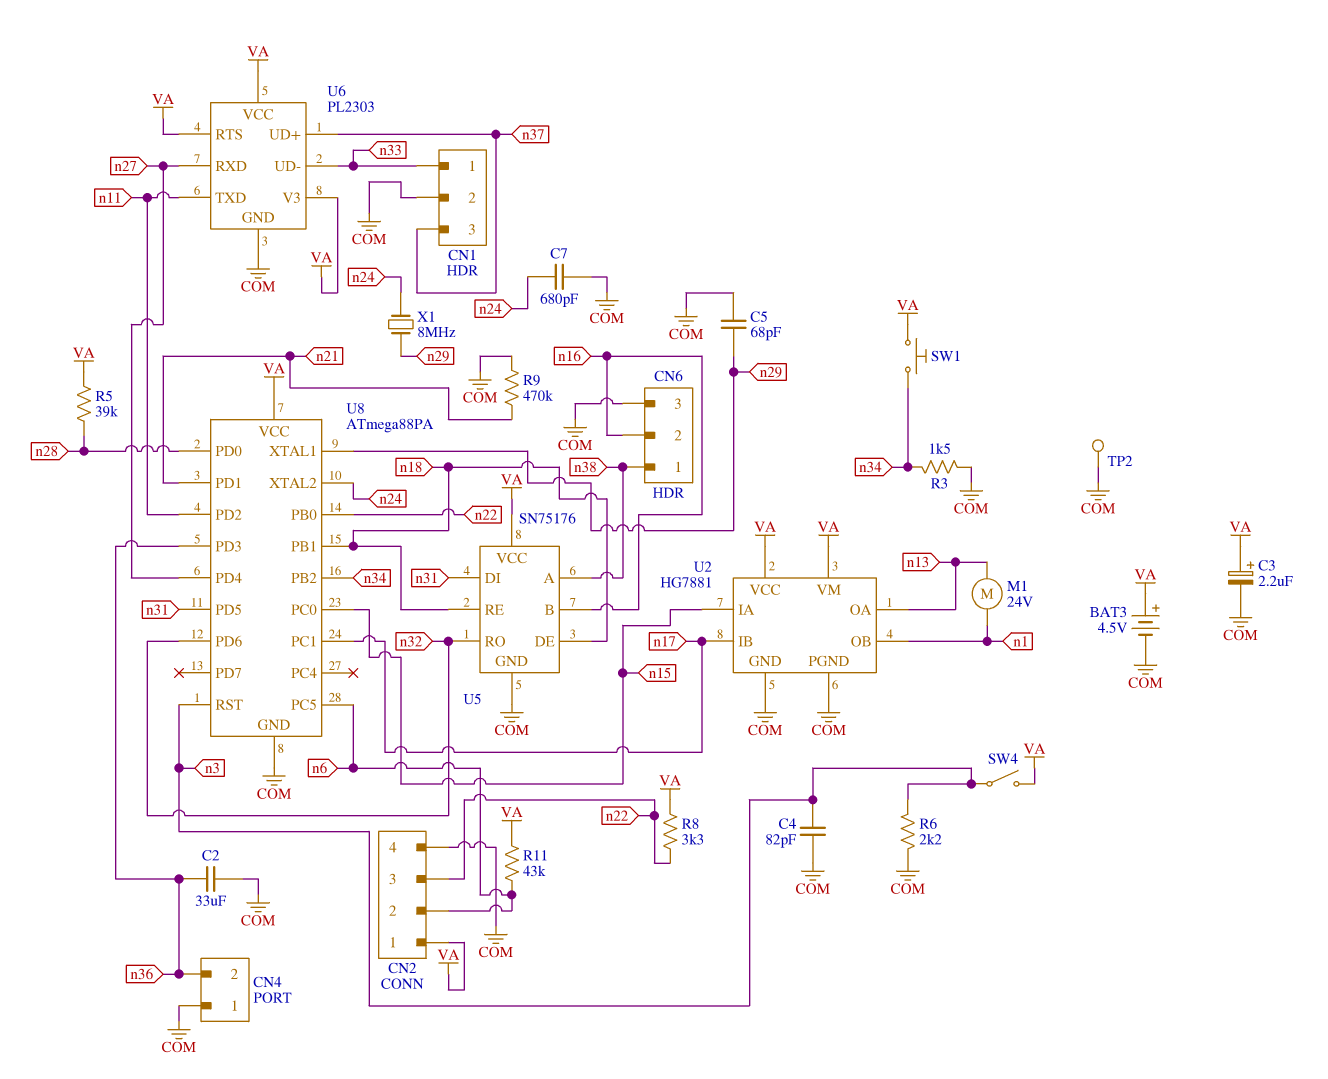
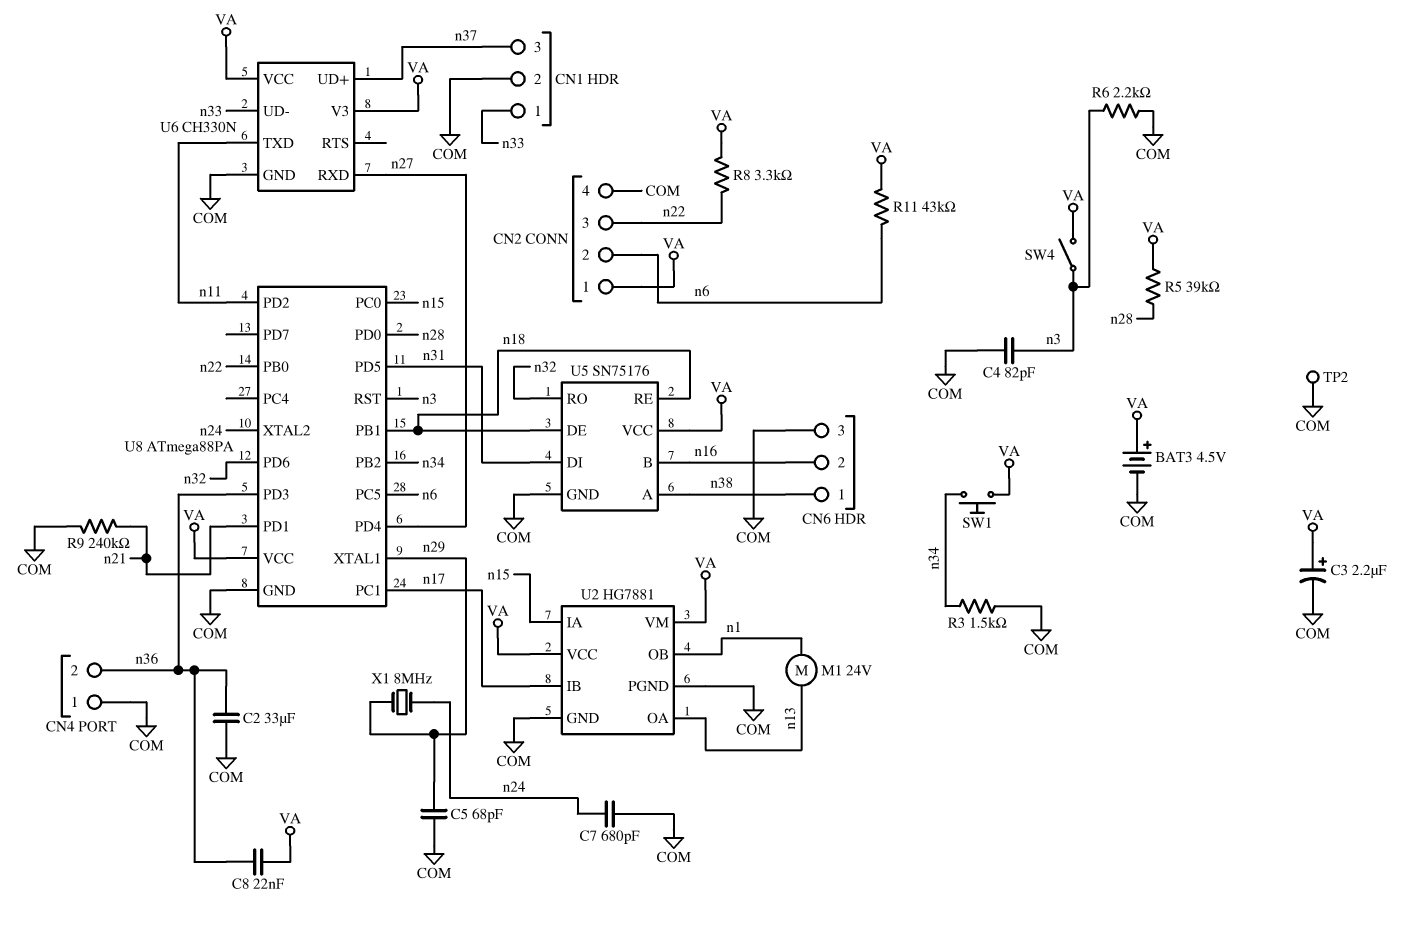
C8: none -> 22nF (VA, n36)
R9: 470k (COM, n21) -> 240k (COM, n21)
U6: PL2303 -> CH330N
U6 pin RTS: VA -> none

